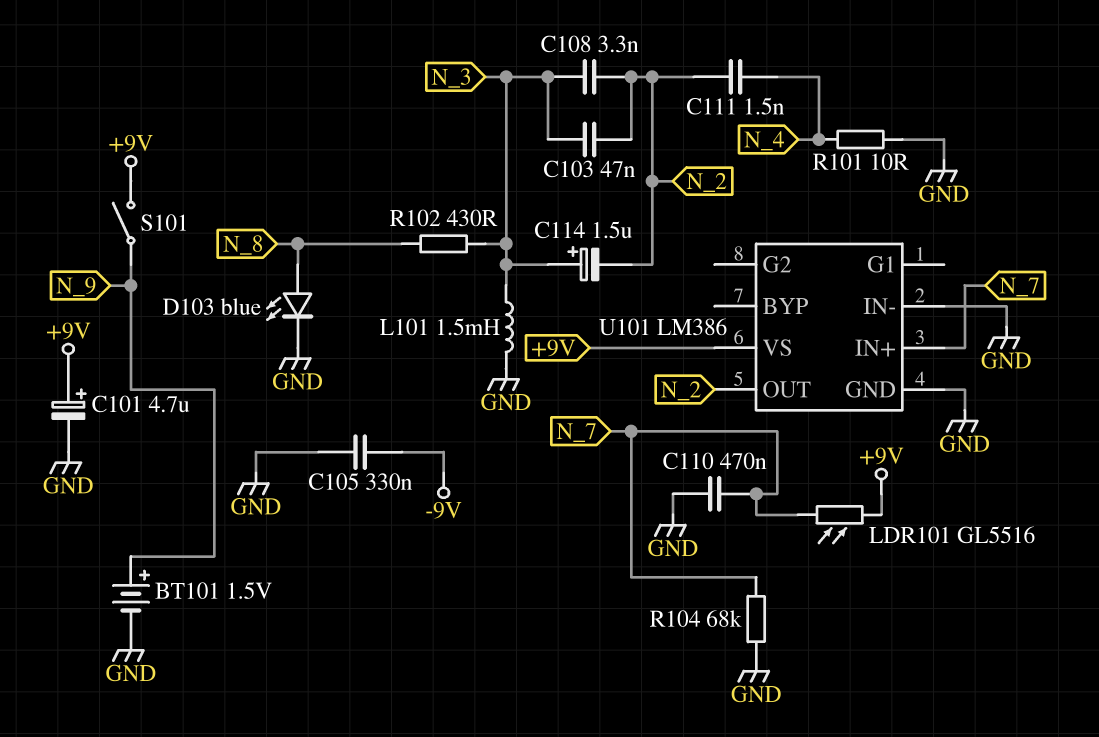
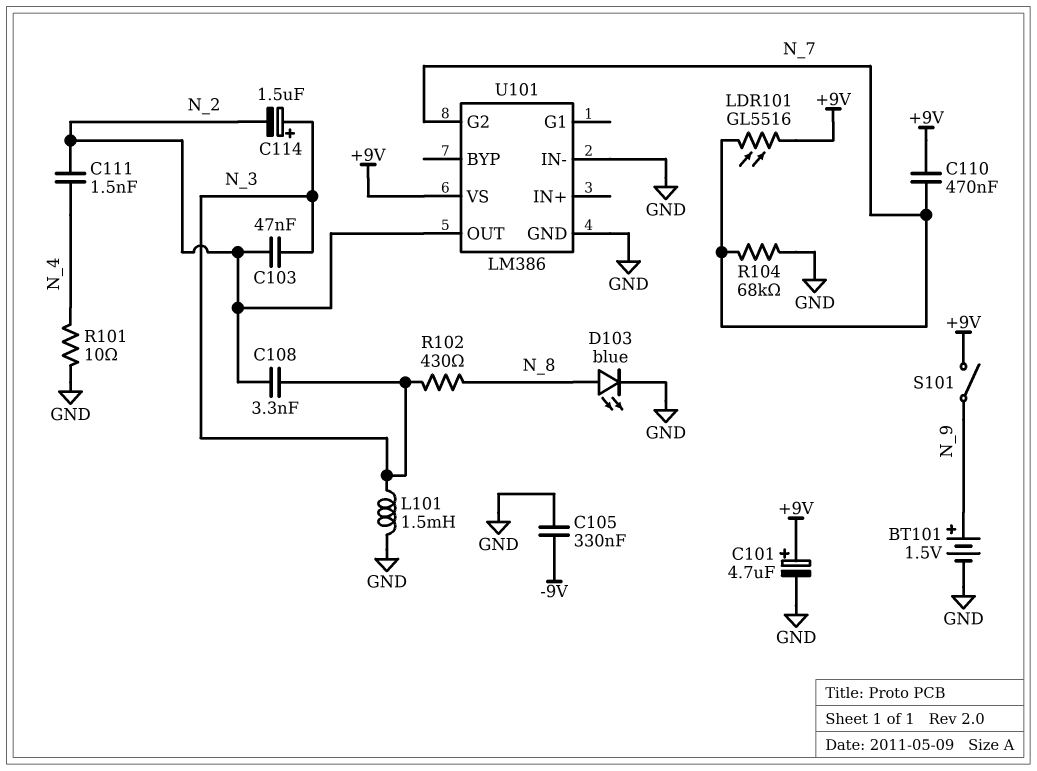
C110: 470nF (GND, N_7) -> 470nF (+9V, N_7)
U101 pin G2: none -> N_7
U101 pin IN+: N_7 -> none

